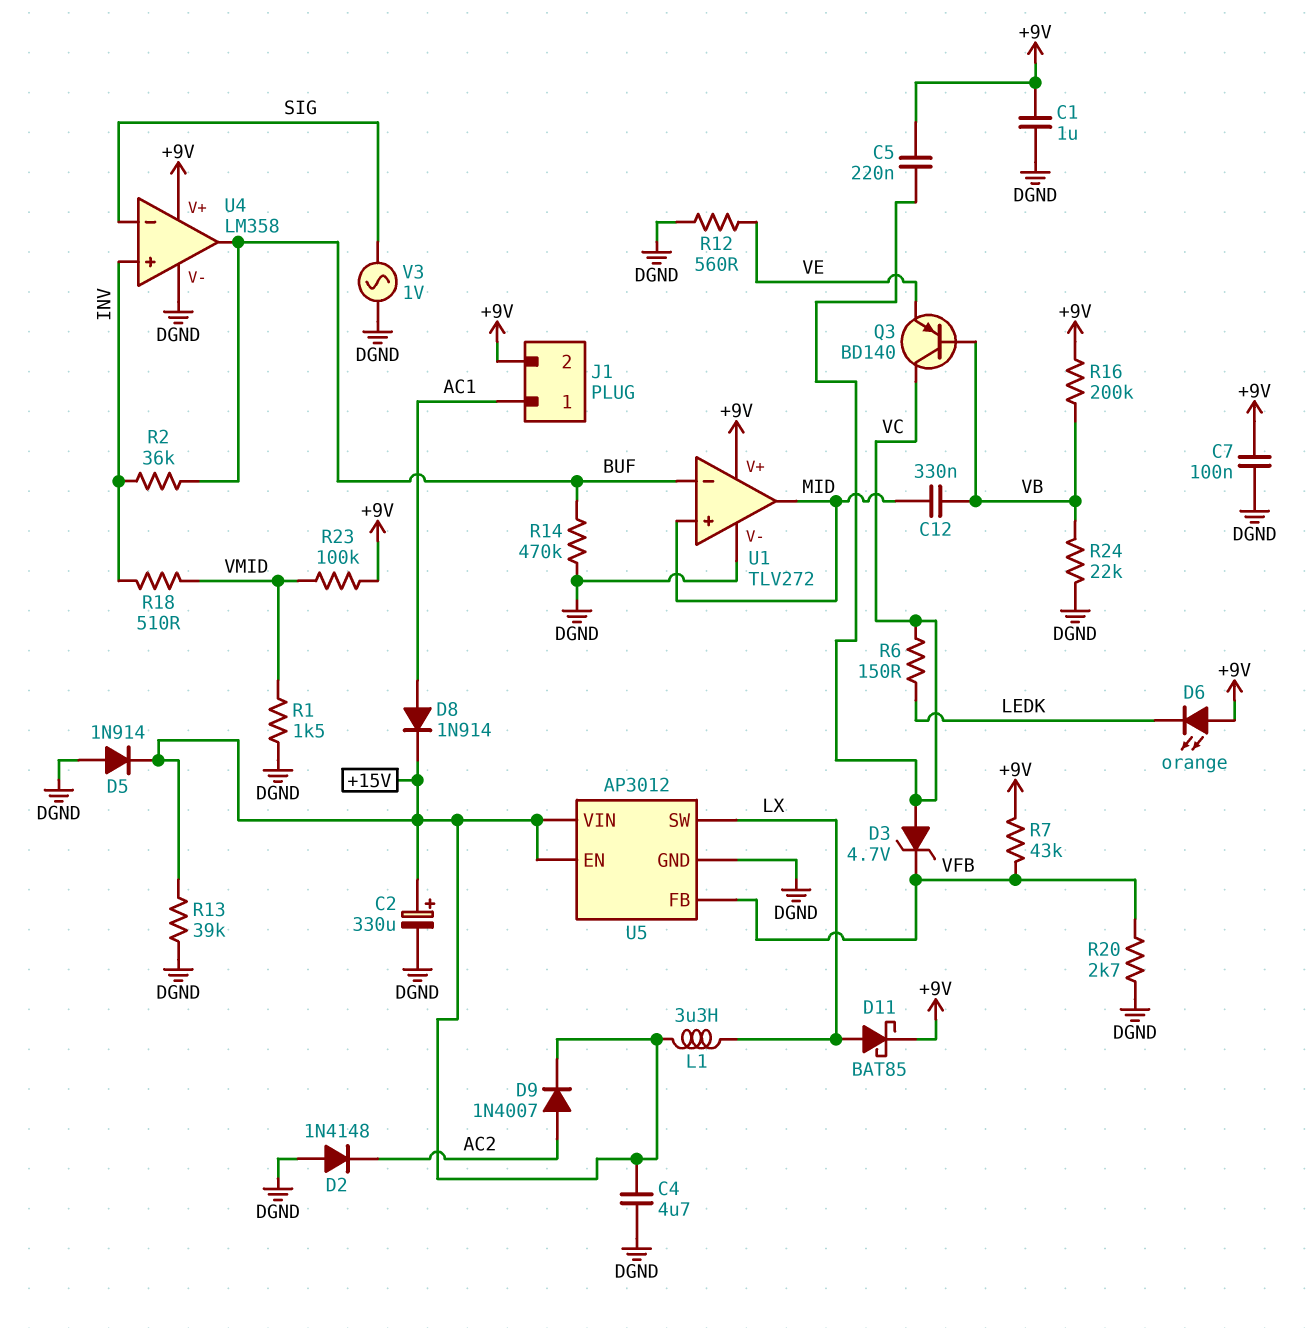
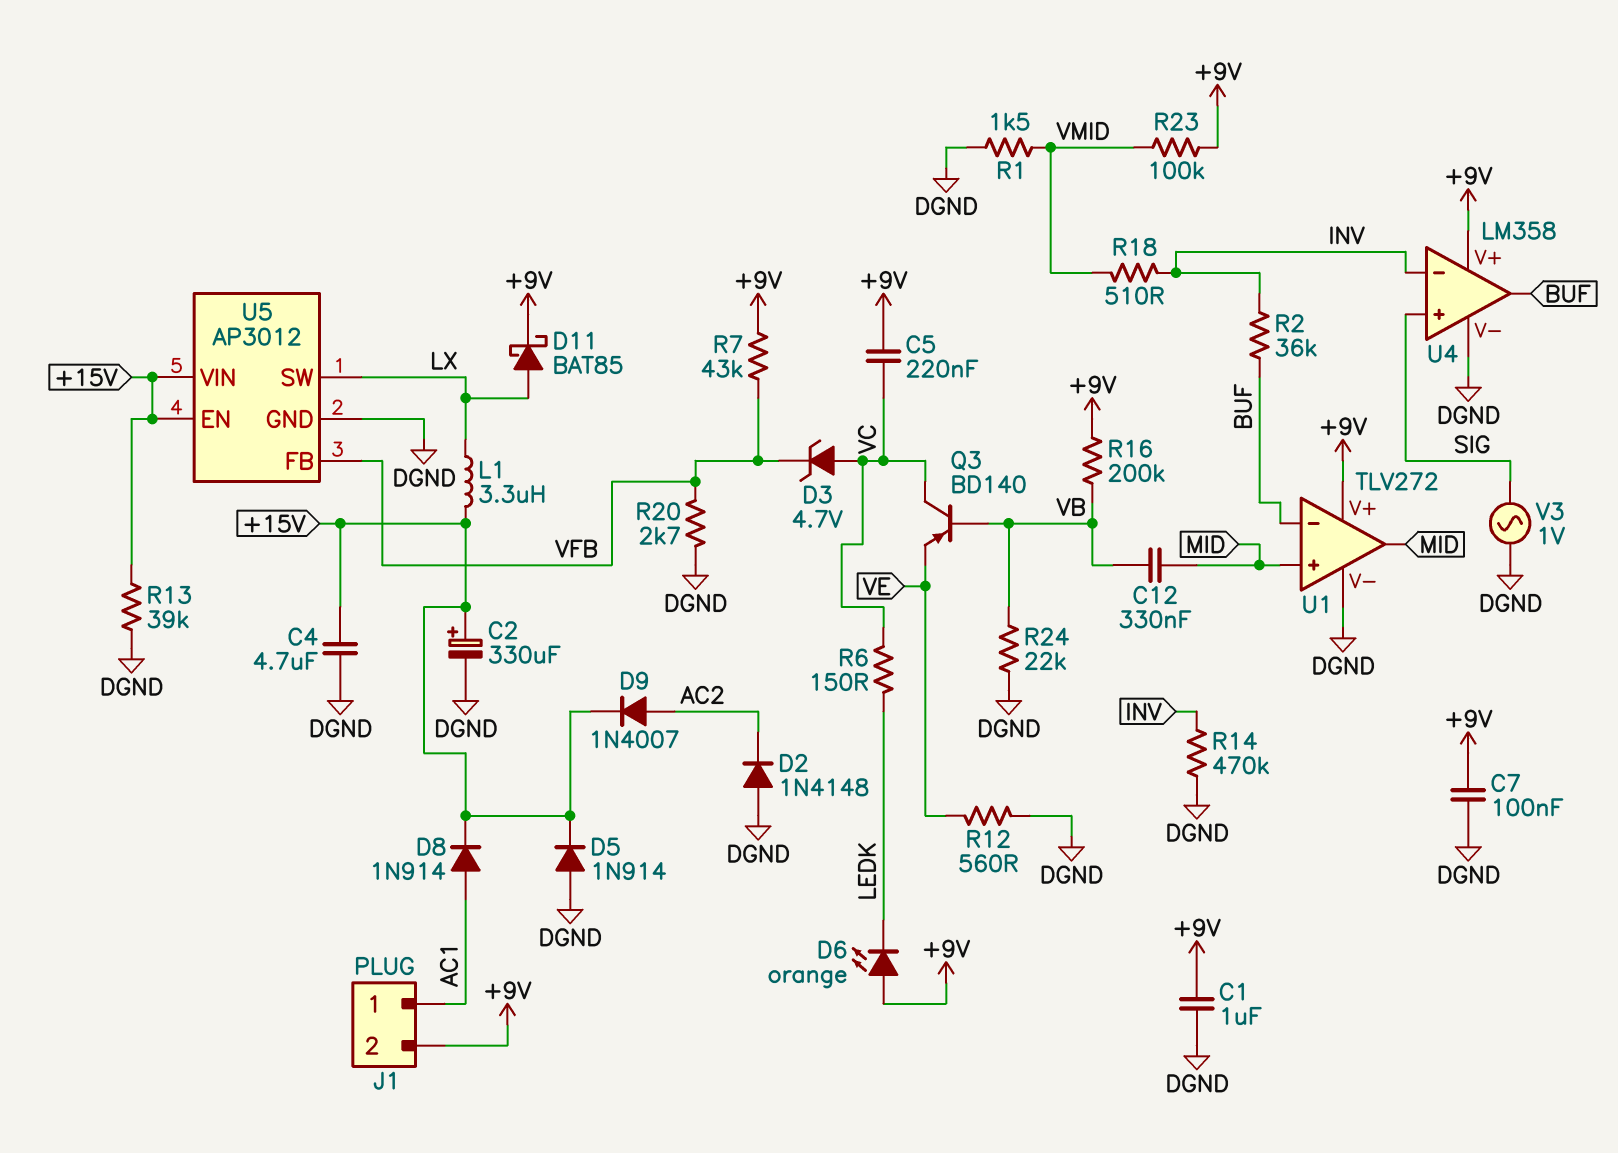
R14: 470k (BUF, DGND) -> 470k (DGND, INV)
U4 pin in+: INV -> SIG
U4 pin in-: SIG -> INV

